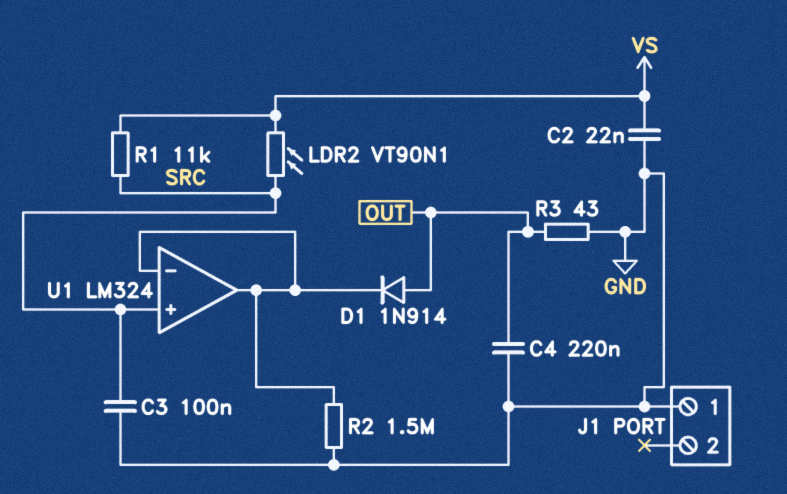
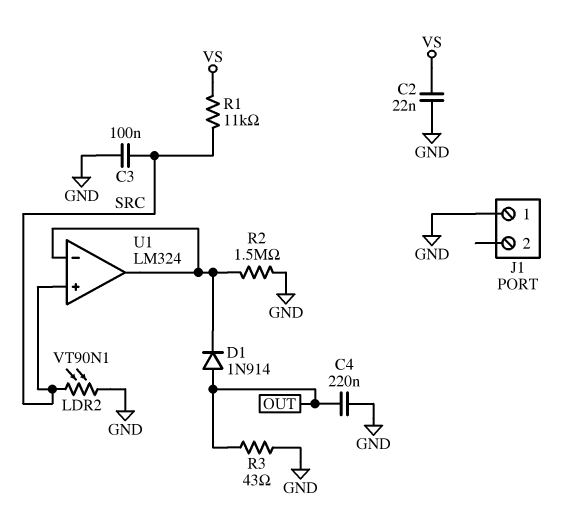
LDR2: VT90N1 (SRC, VS) -> VT90N1 (GND, SRC)

